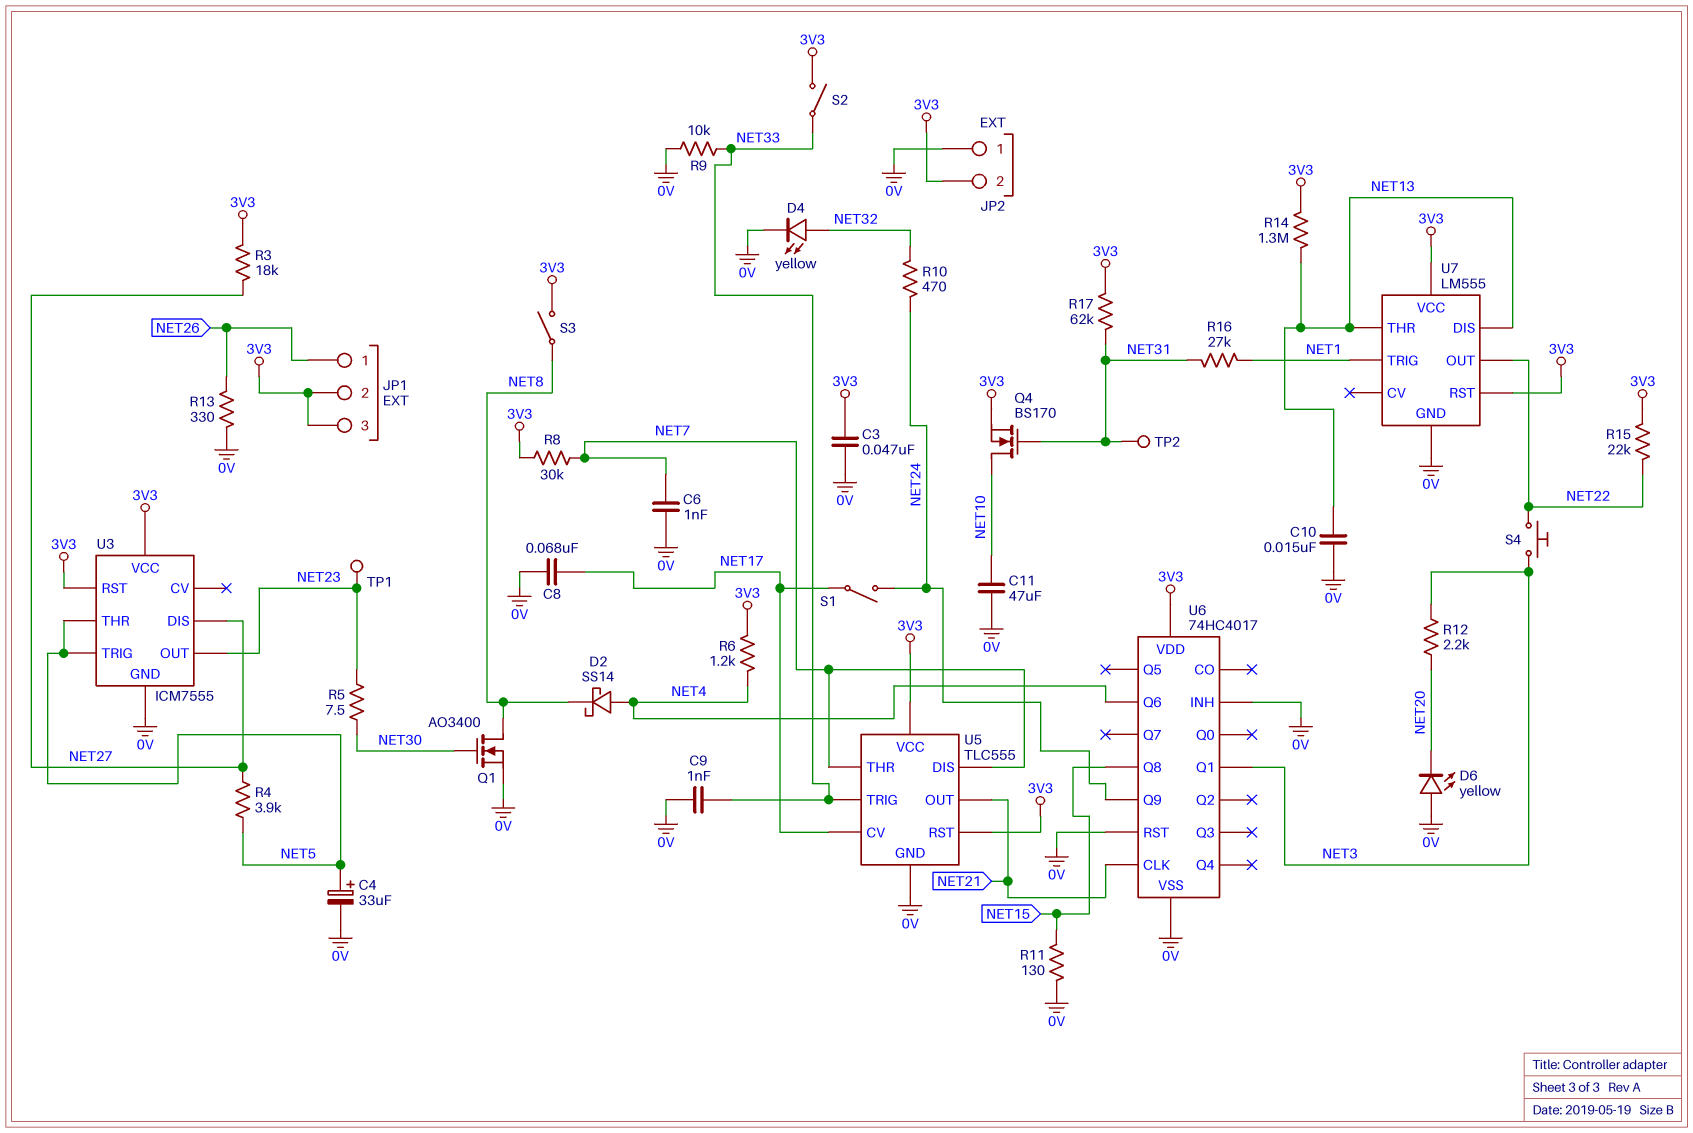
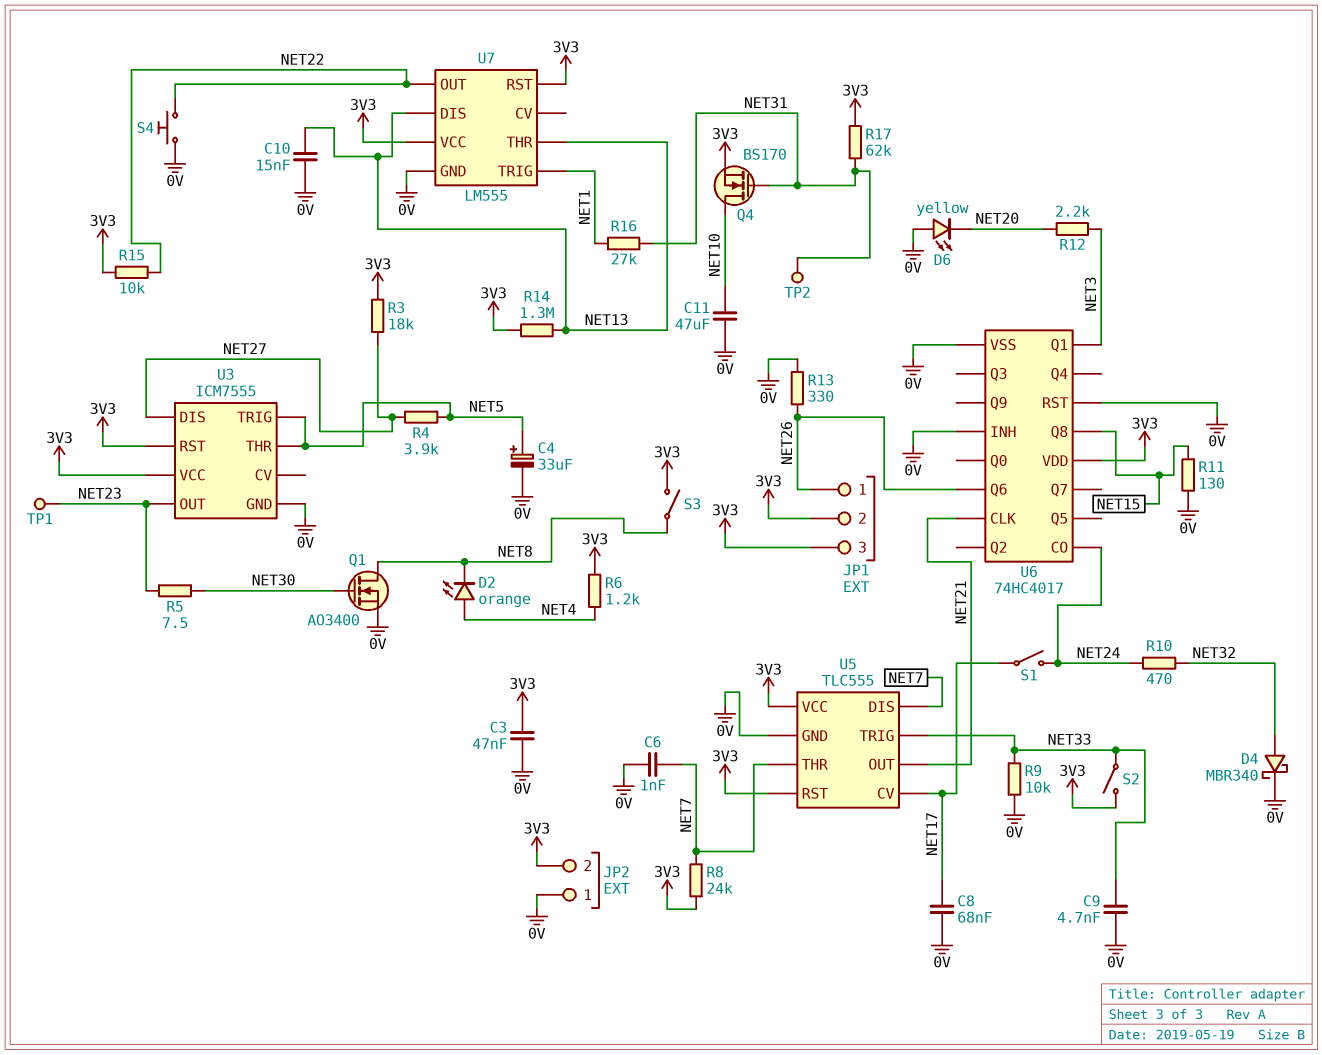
C9: 1nF (0V, NET33) -> 4.7nF (0V, NET33)
D2: schottky SS14 (A NET4, K NET8) -> LED orange (A NET4, K NET8)
D4: LED yellow (A NET32, K 0V) -> schottky MBR340 (A NET32, K 0V)
R8: 30k (3V3, NET7) -> 24k (3V3, NET7)
R15: 22k (3V3, NET22) -> 10k (3V3, NET22)
S4: button (NET3, NET22) -> button (0V, NET22)
U6 pin CO: none -> NET24
U6 pin Q6: NET4 -> NET26
U6 pin Q9: NET24 -> none

